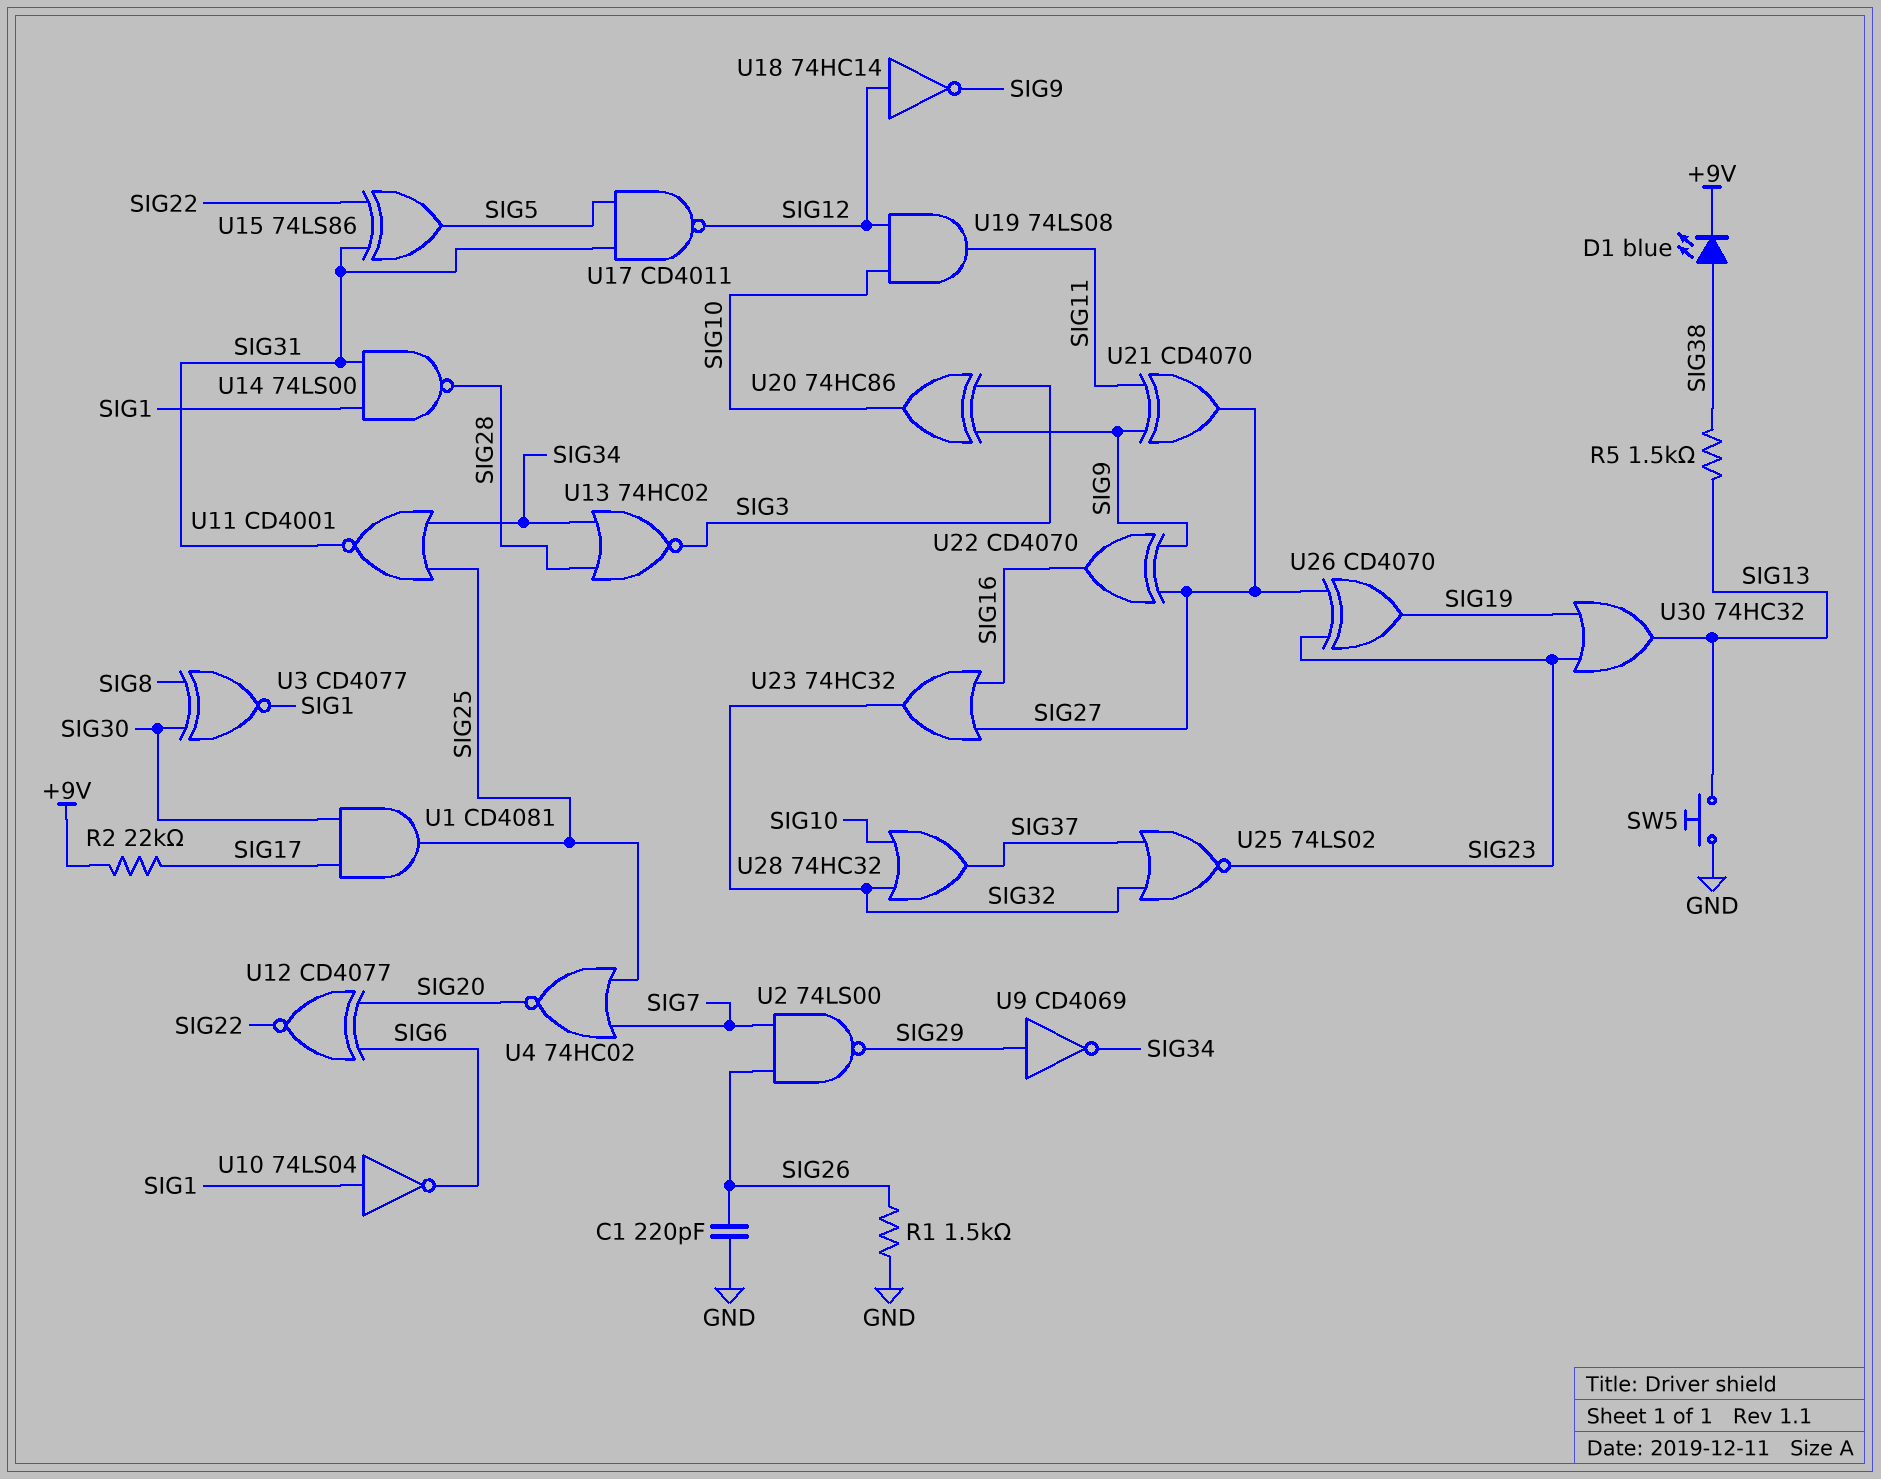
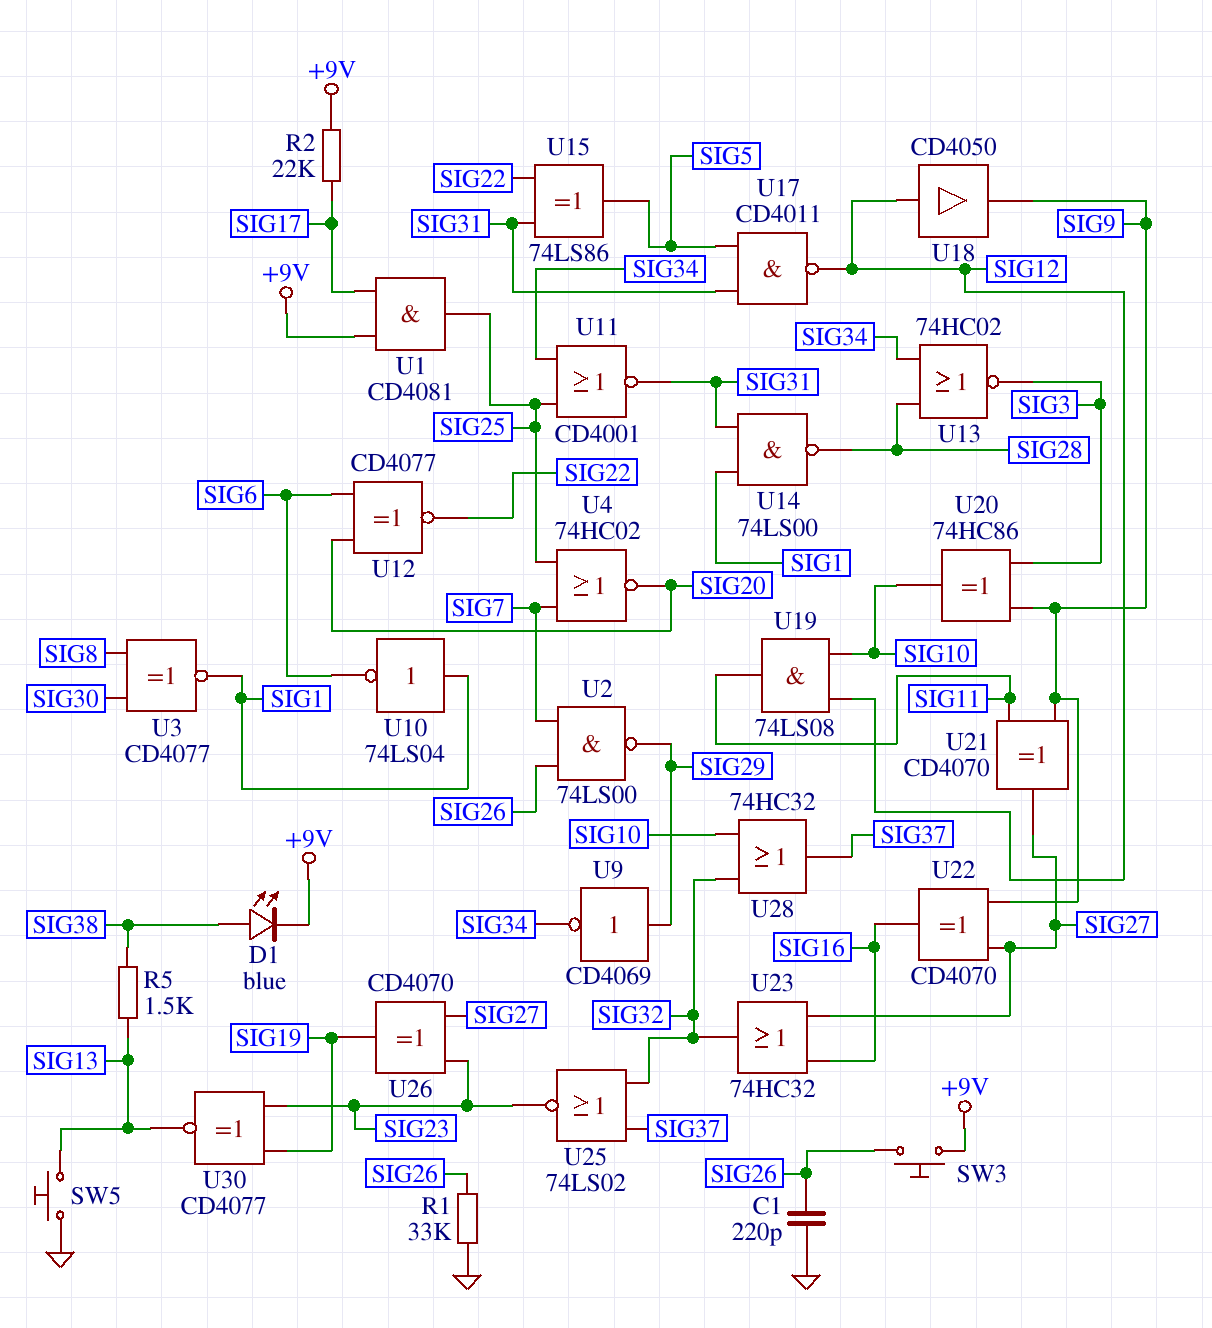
R1: 1.5k (GND, SIG26) -> 33k (GND, SIG26)
SW3: none -> button (+9V, SIG26)
U1: AND CD4081 (in SIG17, in SIG30, out SIG25) -> AND CD4081 (in +9V, in SIG17, out SIG25)
U18: NOT 74HC14 (in SIG12, out SIG9) -> buffer CD4050 (in SIG12, out SIG9)
U30: OR 74HC32 (in SIG19, in SIG23, out SIG13) -> XNOR CD4077 (in SIG19, in SIG23, out SIG13)

